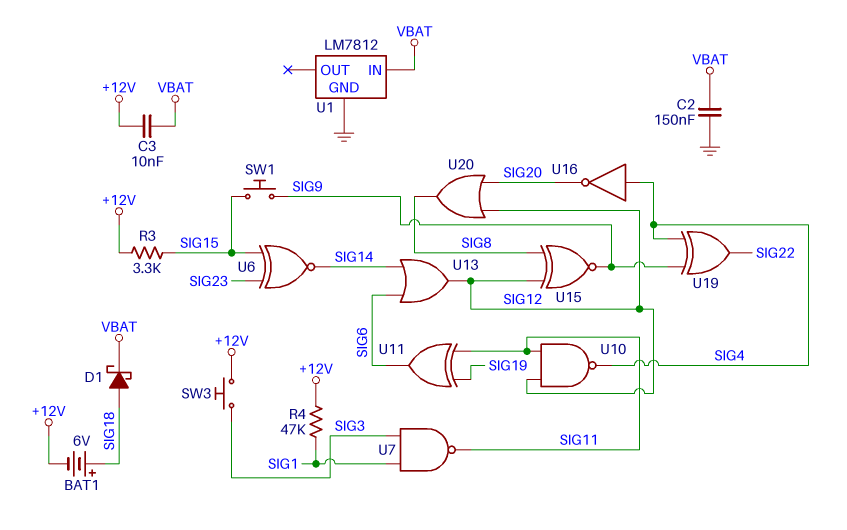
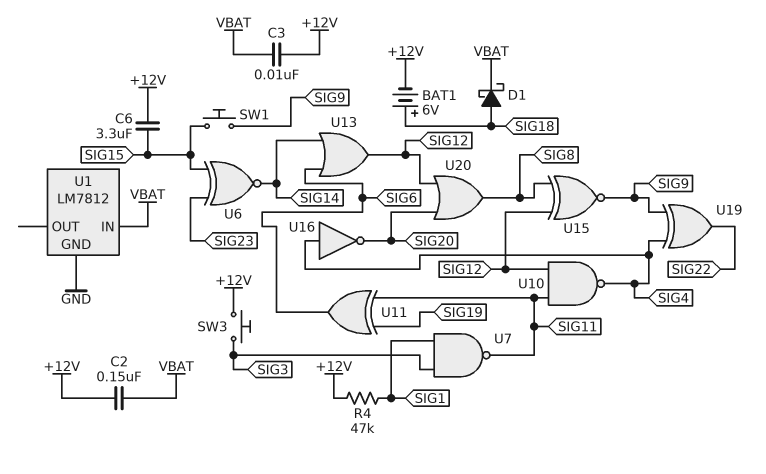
C2: 150nF (GND, VBAT) -> 150nF (+12V, VBAT)
C6: none -> 3.3uF (+12V, SIG15)
R3: 3.3k (+12V, SIG15) -> none

